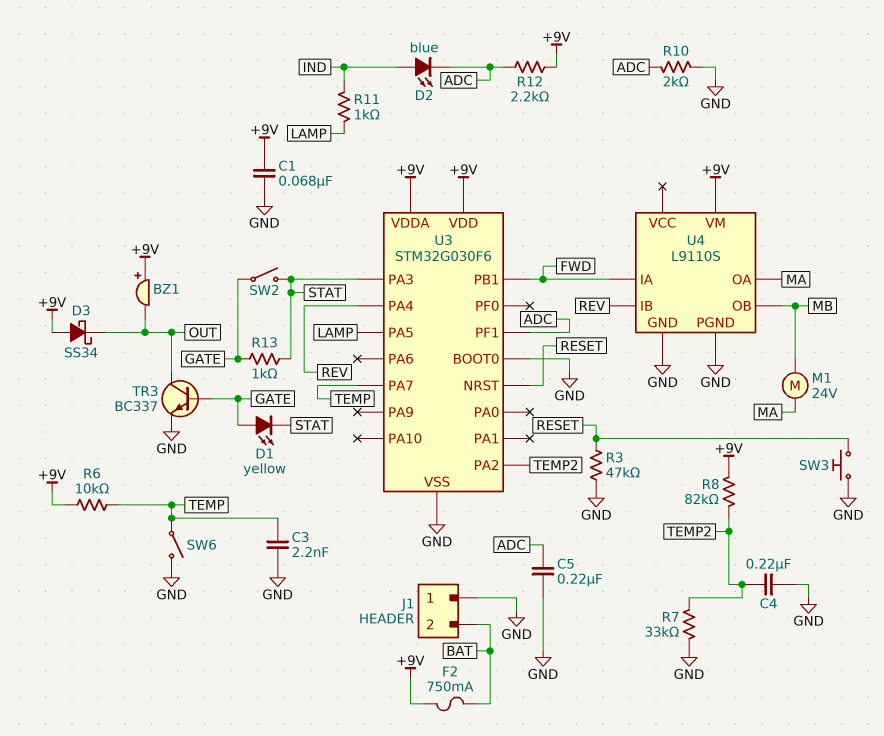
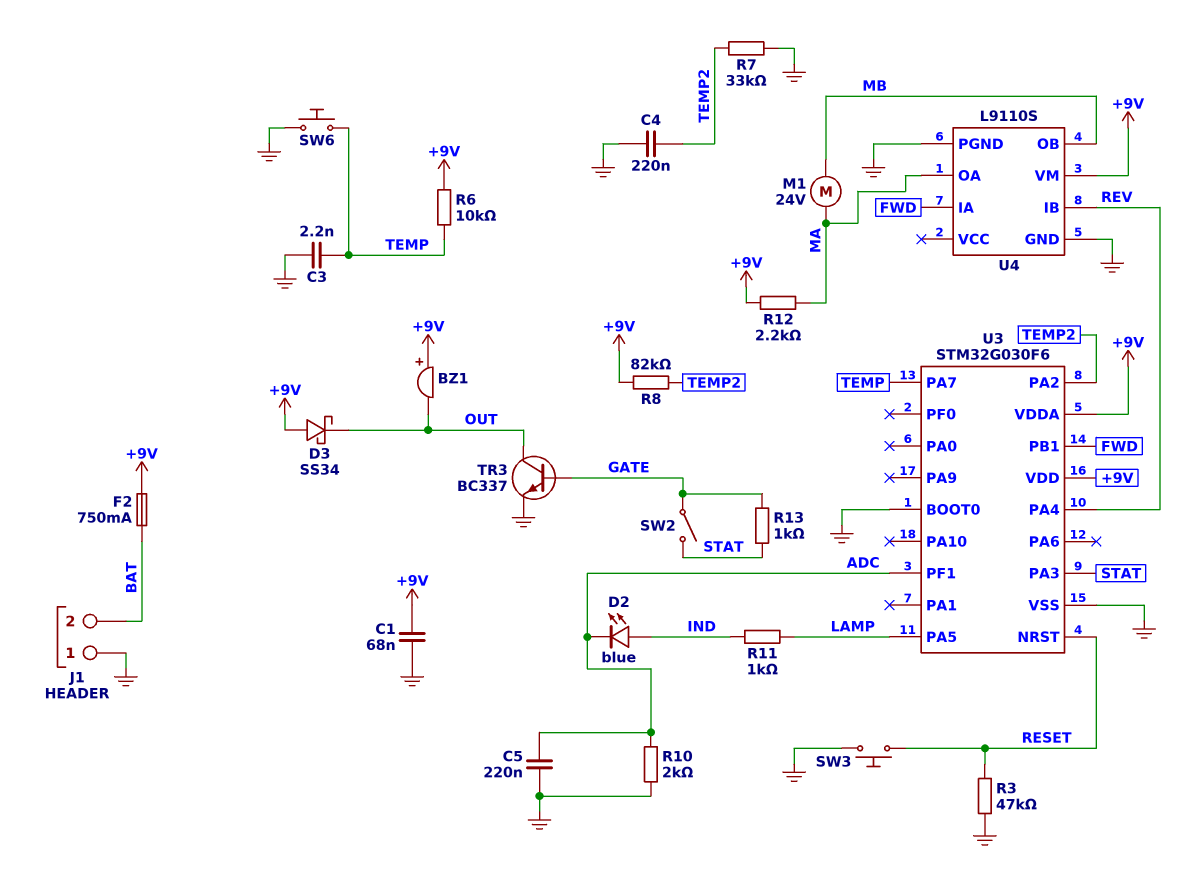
D1: LED yellow (A GATE, K STAT) -> none
R12: 2.2k (+9V, ADC) -> 2.2k (+9V, MA)
SW6: switch (GND, TEMP) -> button (GND, TEMP)

